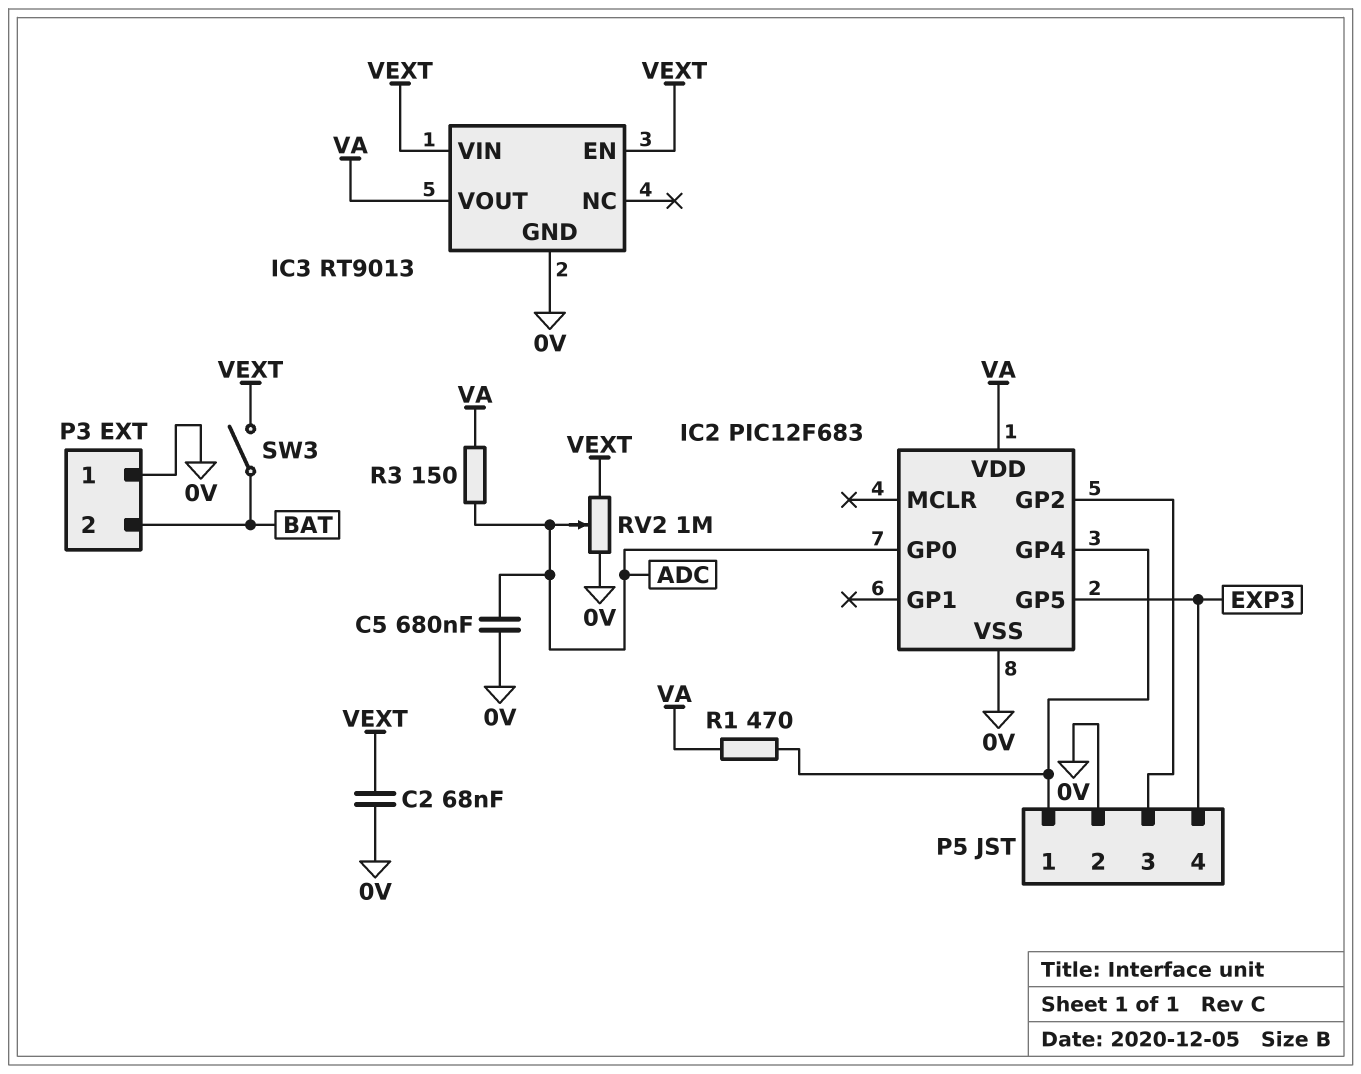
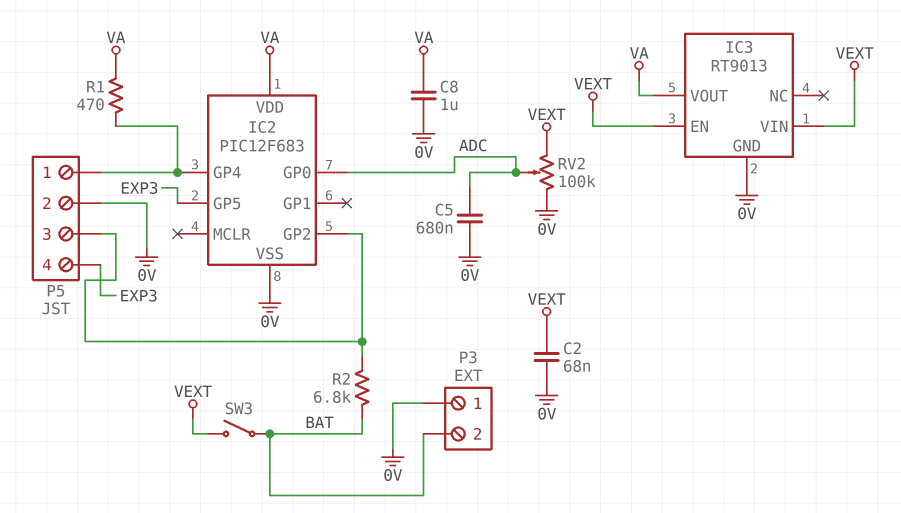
C8: none -> 1uF (0V, VA)
R2: none -> 6.8k (BAT, IC2/GP2)
R3: 150 (ADC, VA) -> none
RV2: 1M (0V, VEXT, wiper ADC) -> 100k (0V, VEXT, wiper ADC)

